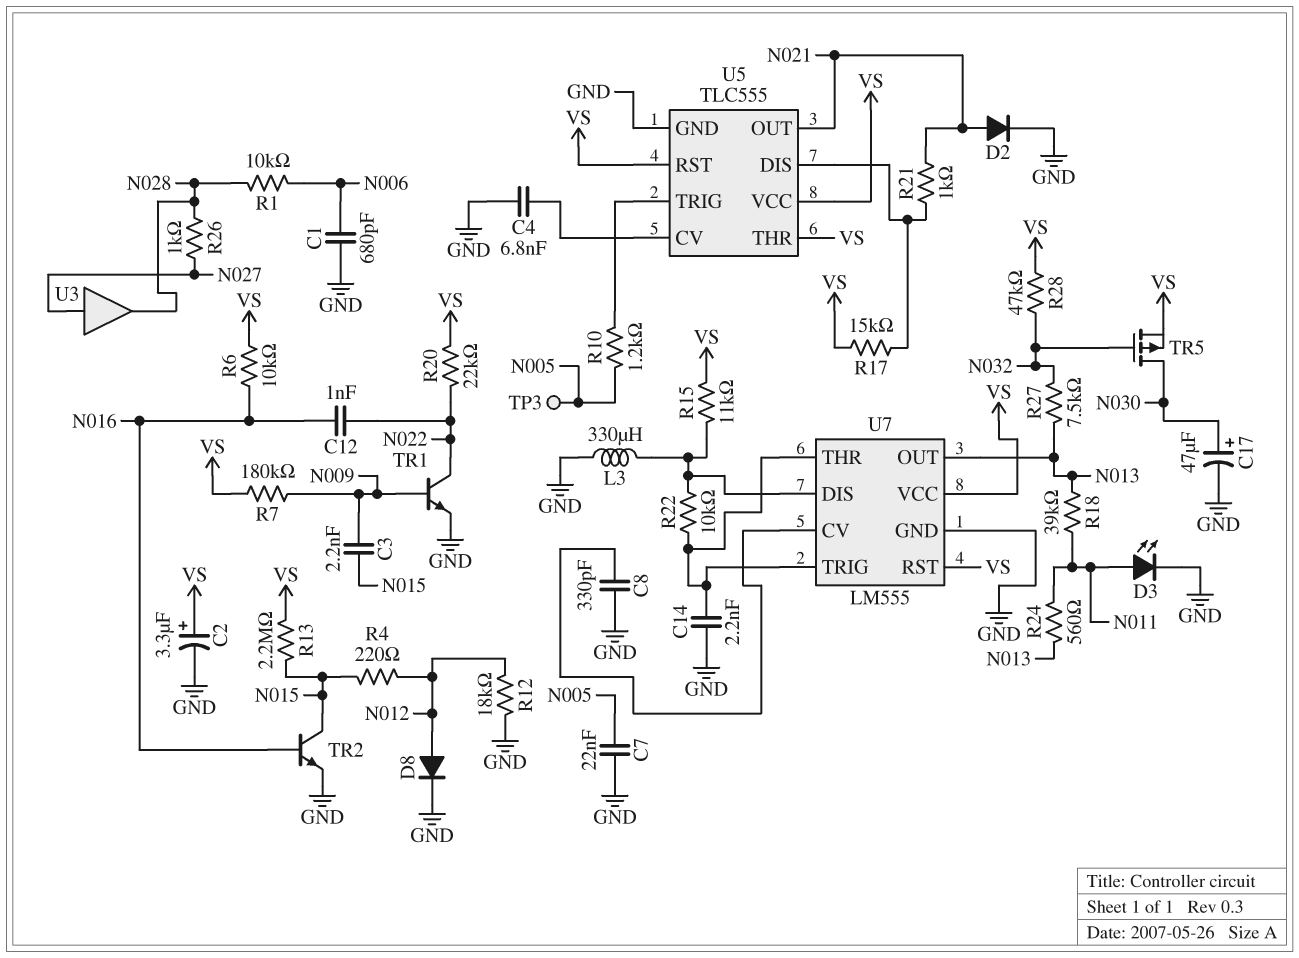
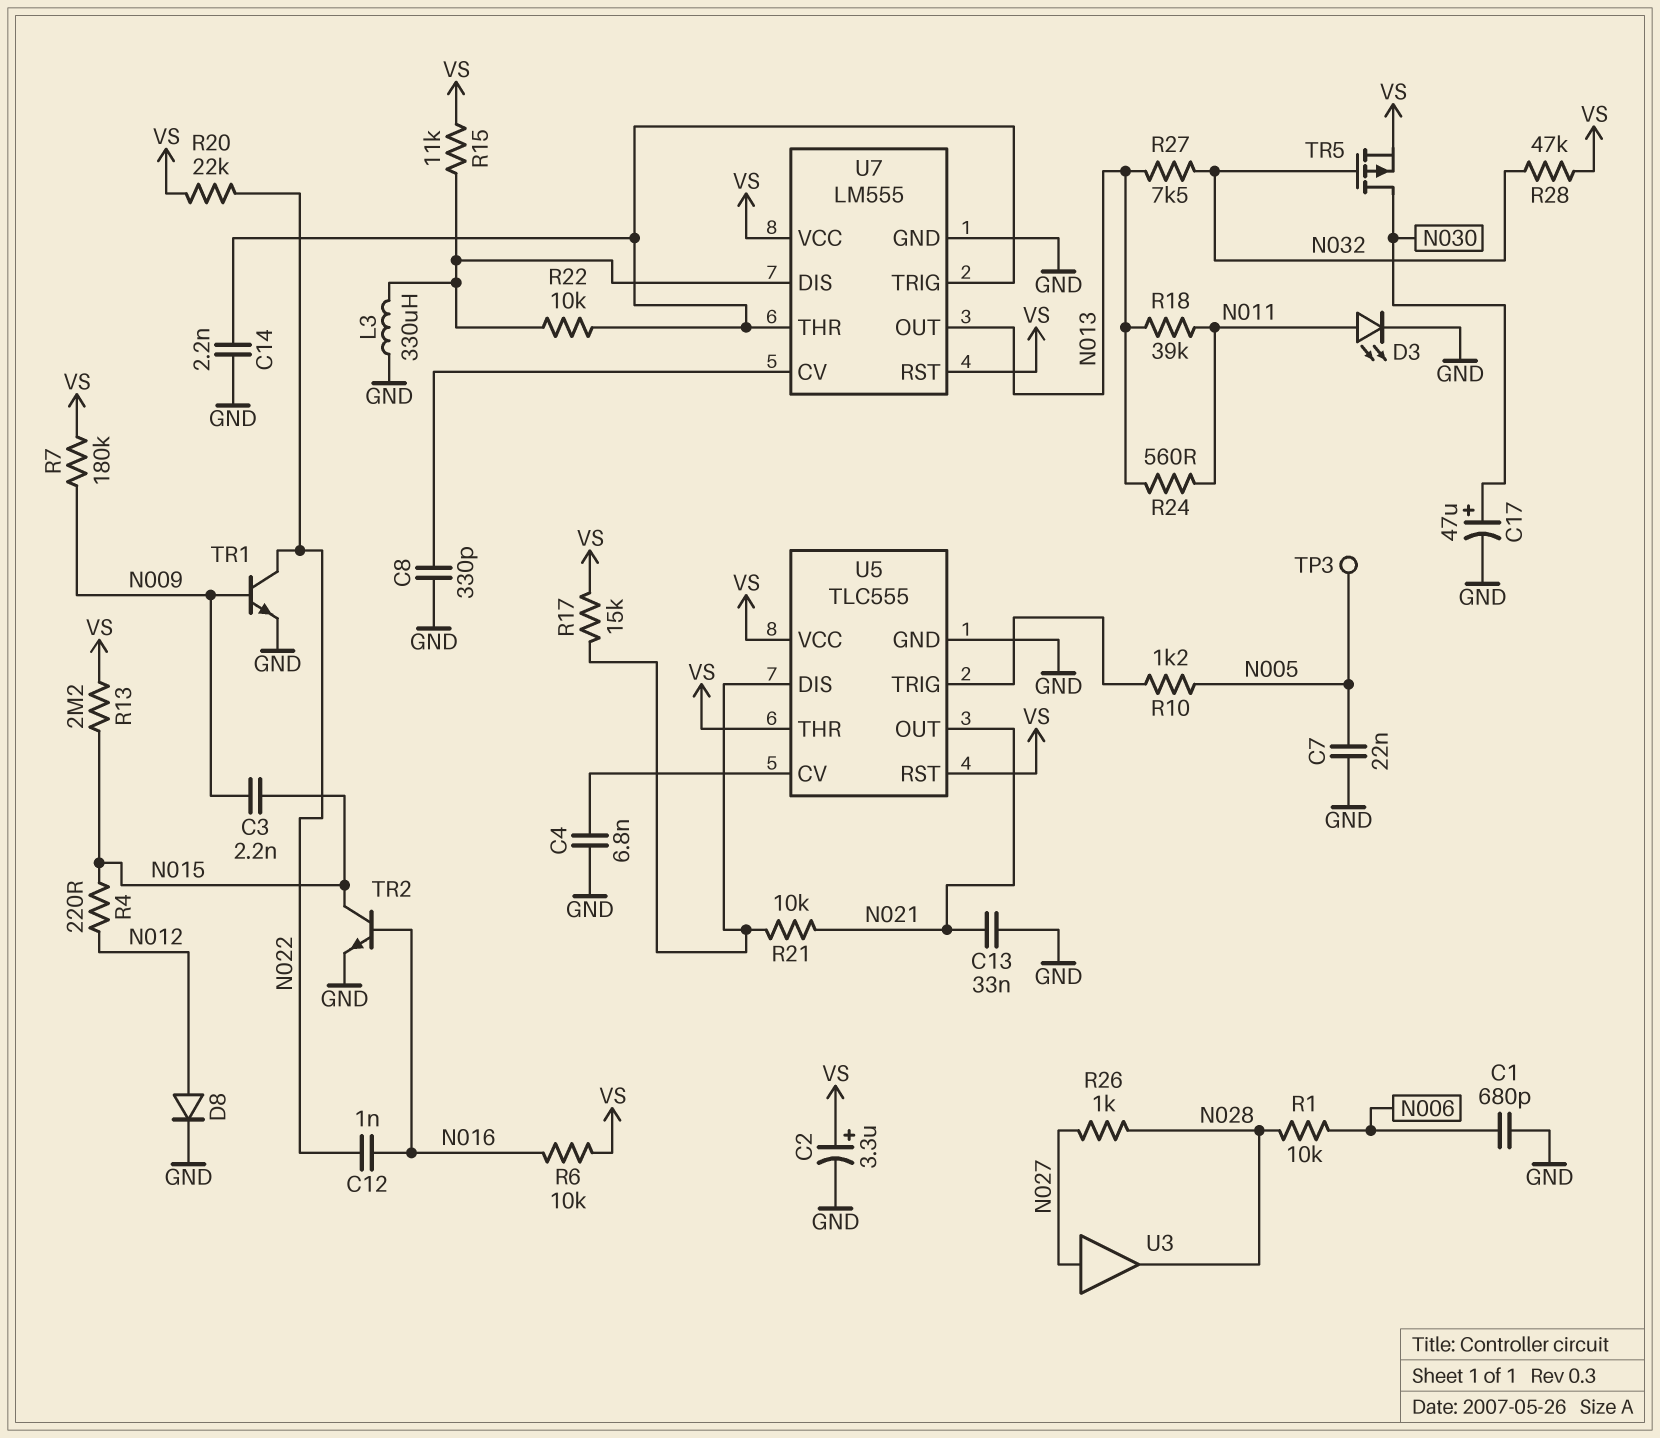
C13: none -> 33nF (GND, N021)
D2: diode (A N021, K GND) -> none
R12: 18k (GND, N012) -> none
R21: 1k (N021, U5/DIS) -> 10k (N021, U5/DIS)

